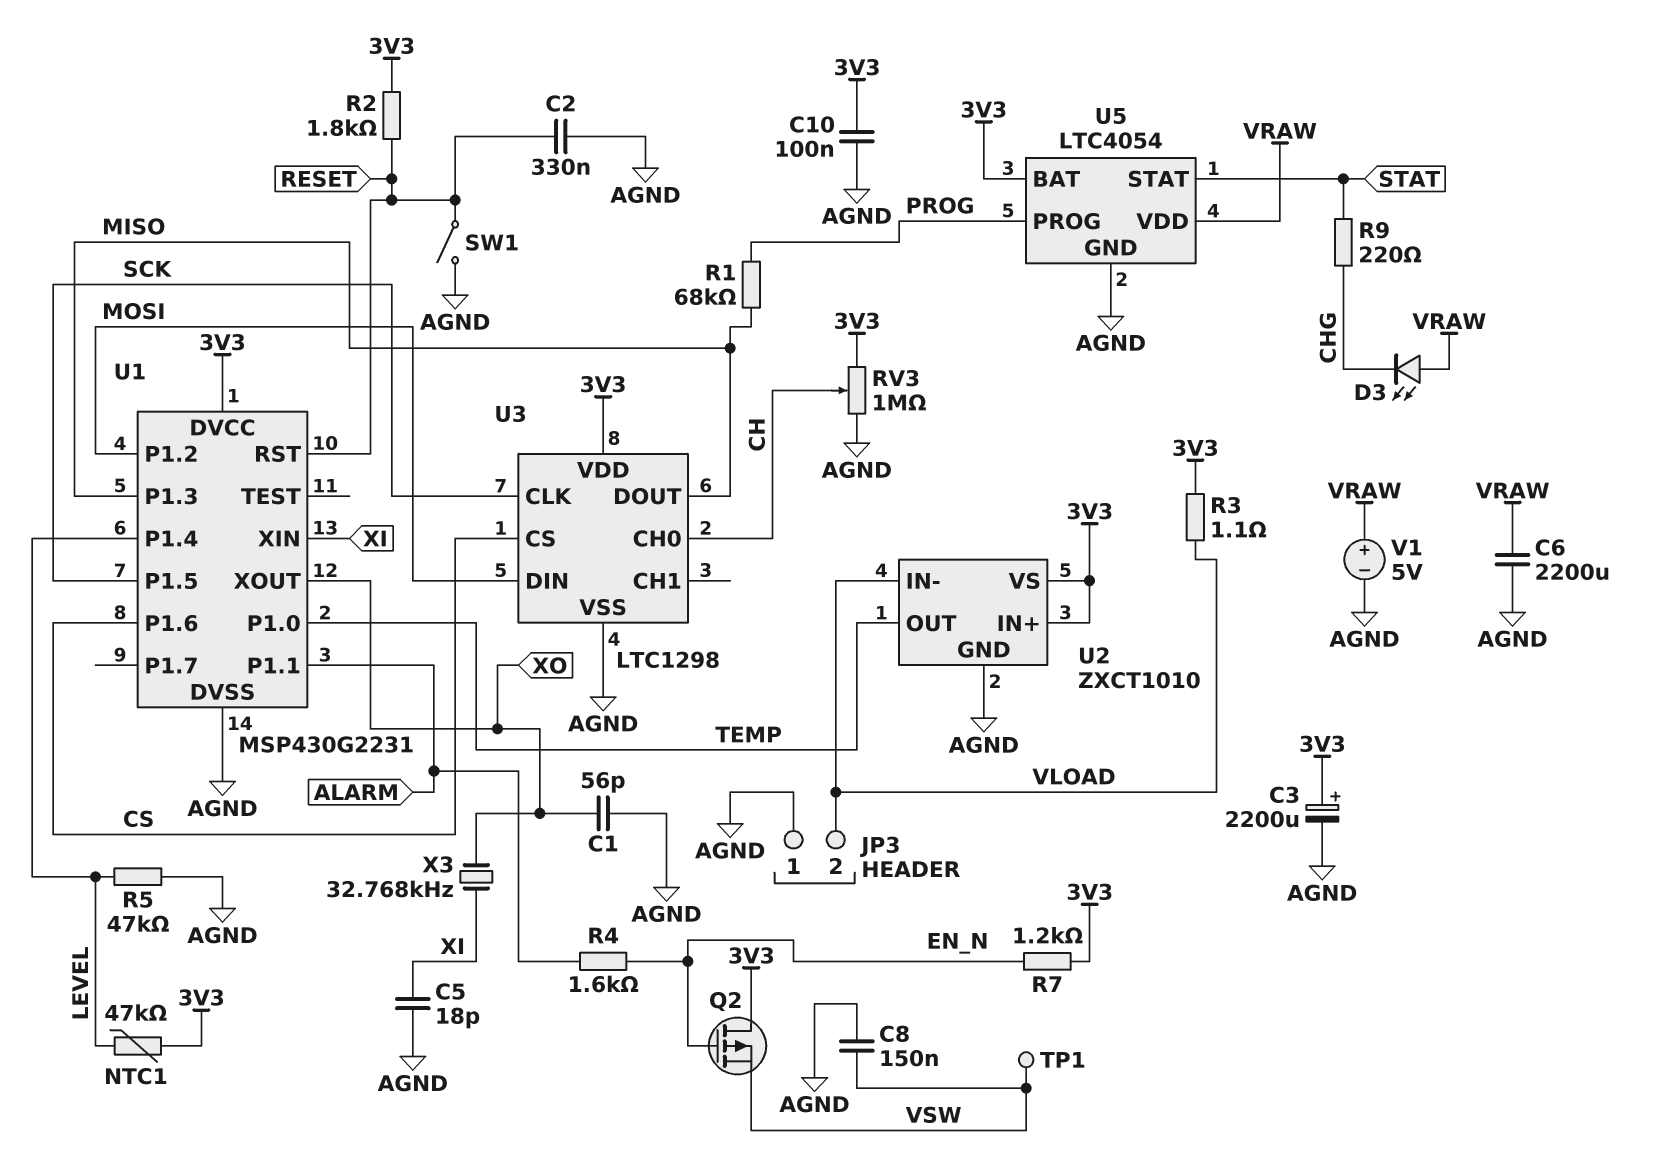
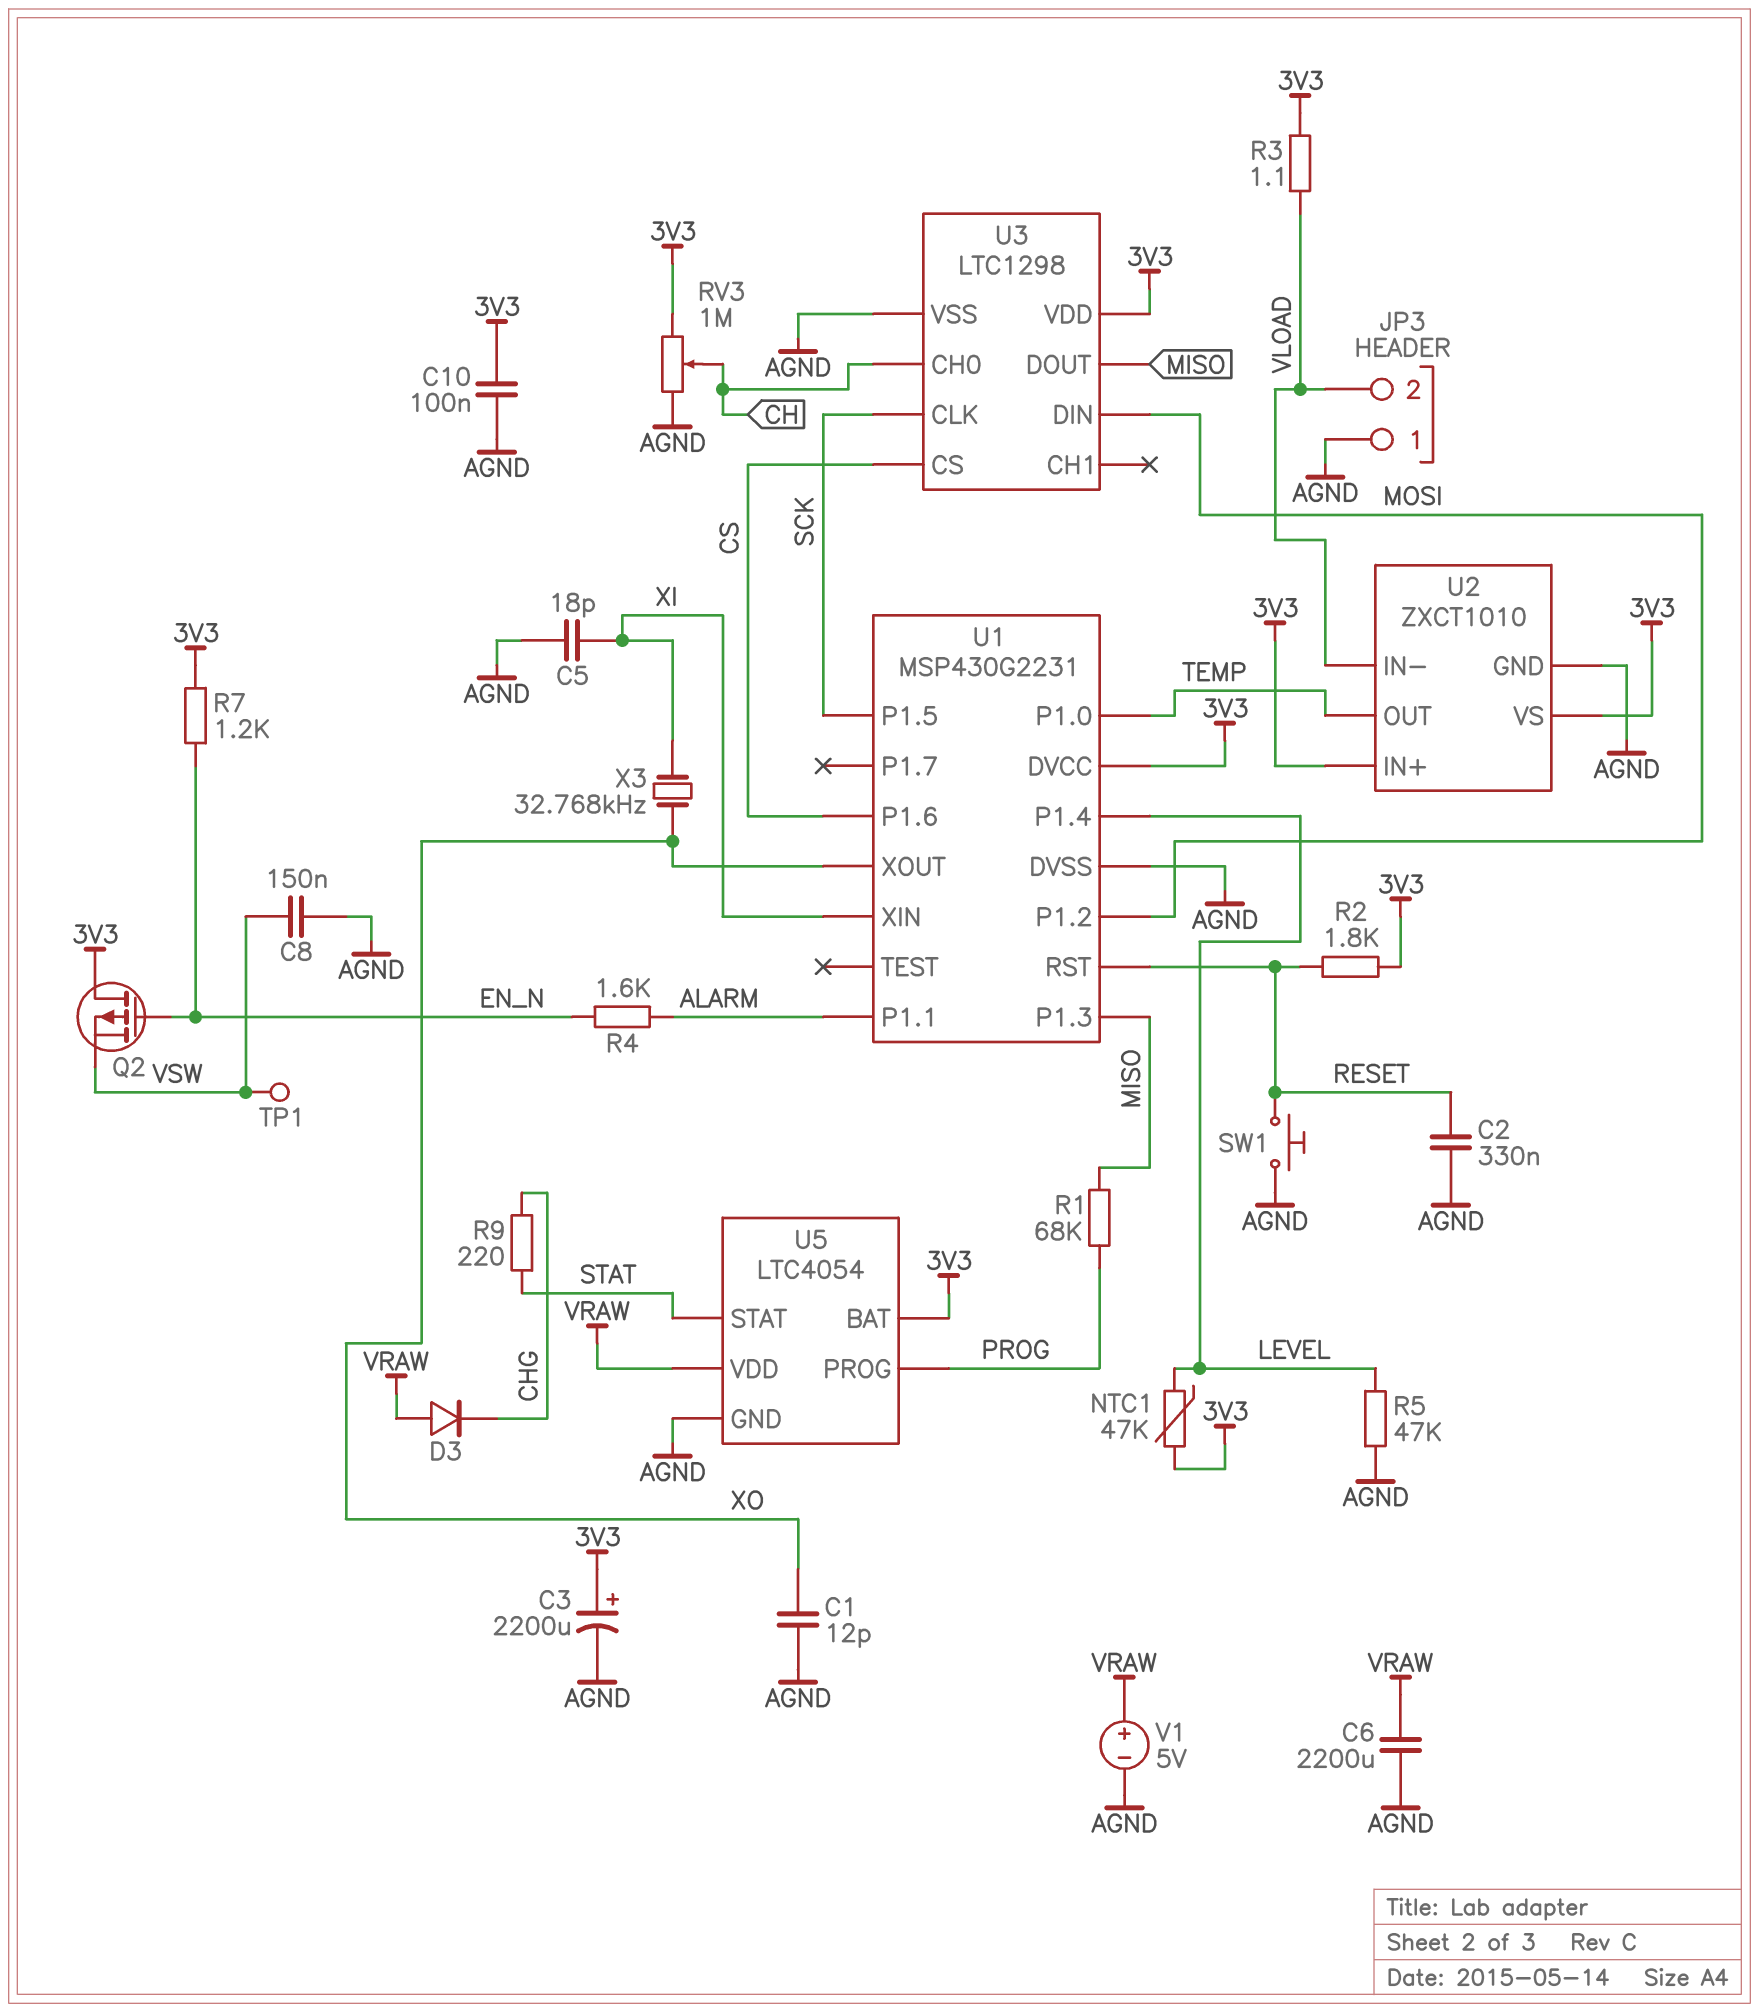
C1: 56pF (AGND, XO) -> 12pF (AGND, XO)
D3: LED (A VRAW, K CHG) -> diode (A VRAW, K CHG)
SW1: switch (AGND, RESET) -> button (AGND, RESET)

